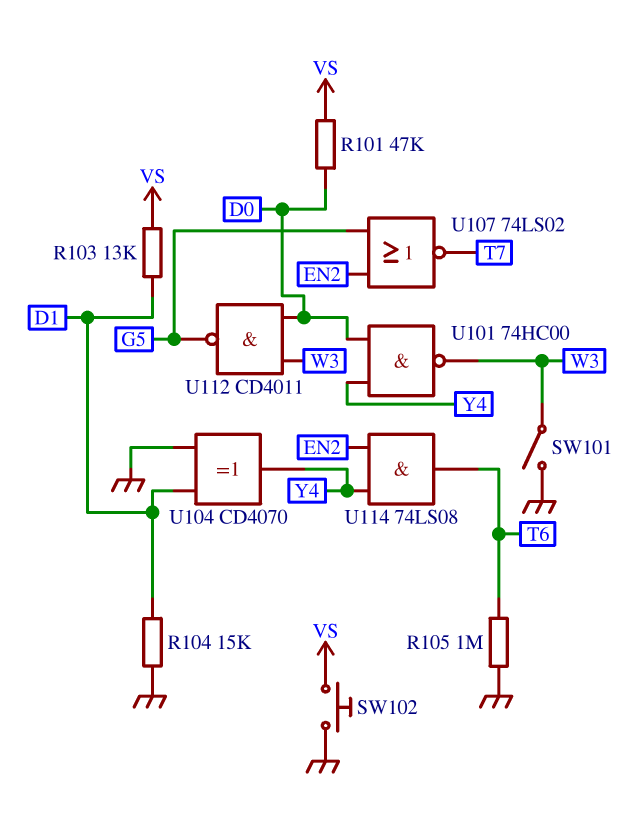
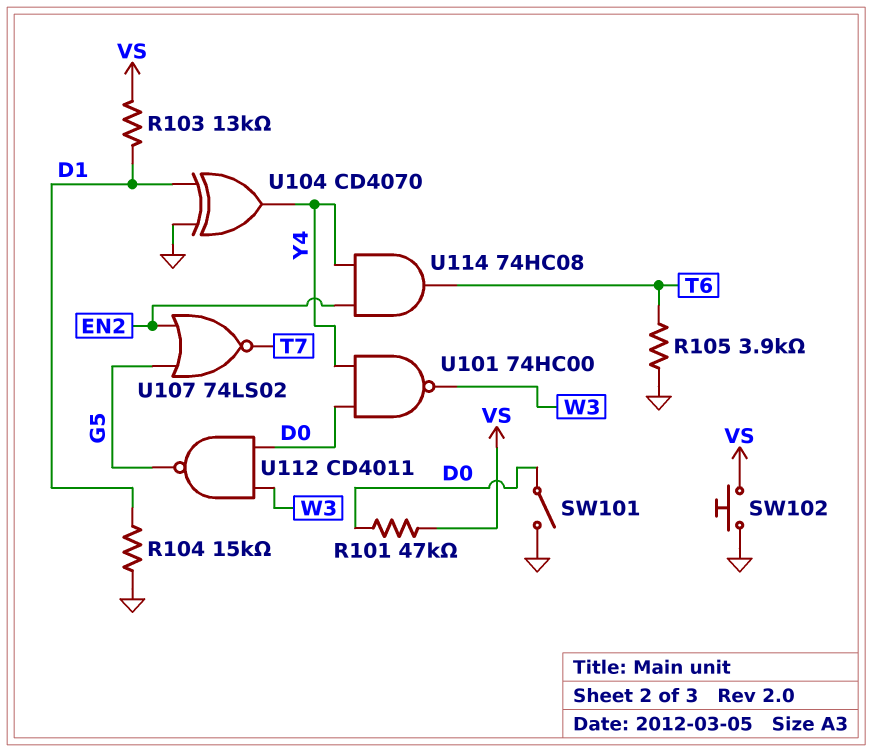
R105: 1M (GND, T6) -> 3.9k (GND, T6)
SW101: switch (GND, W3) -> switch (D0, GND)
U114: AND 74LS08 (in EN2, in Y4, out T6) -> AND 74HC08 (in EN2, in Y4, out T6)

